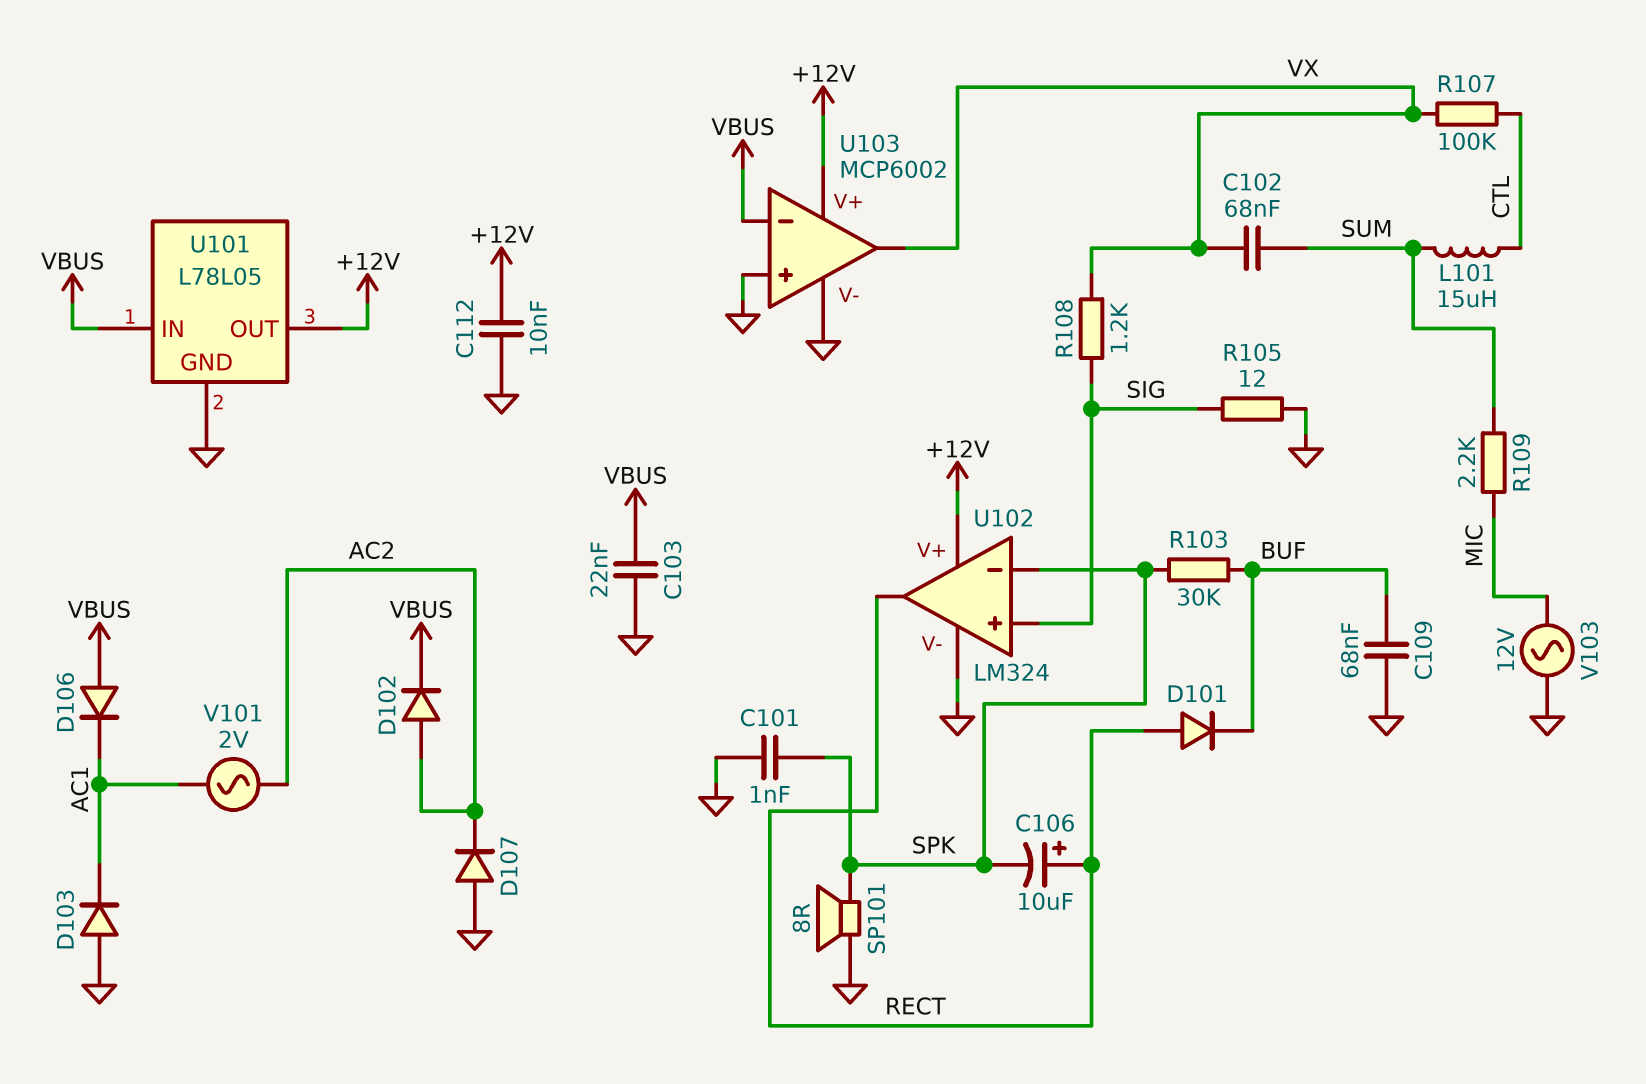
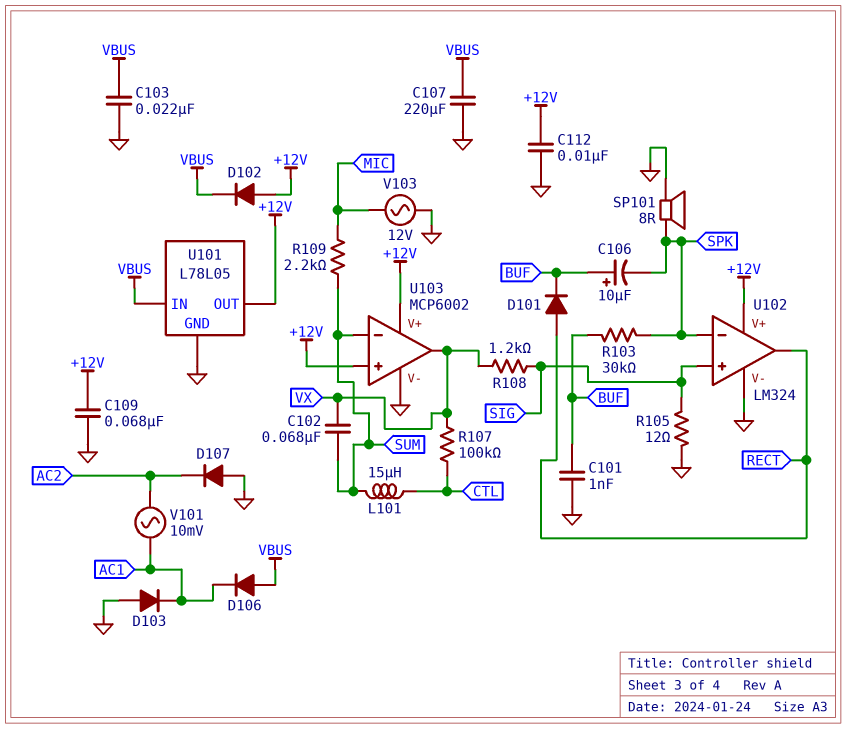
C101: 1nF (GND, SPK) -> 1nF (BUF, GND)
C106: 10uF (plus RECT, minus SPK) -> 10uF (plus BUF, minus SPK)
C107: none -> 220uF (GND, VBUS)
C109: 68nF (BUF, GND) -> 68nF (+12V, GND)
D102: diode (A AC2, K VBUS) -> diode (A +12V, K VBUS)
U103 pin in+: GND -> +12V
U103 pin in-: VBUS -> SUM
V101: AC 2V (AC1, AC2) -> AC 10mV (AC1, AC2)

